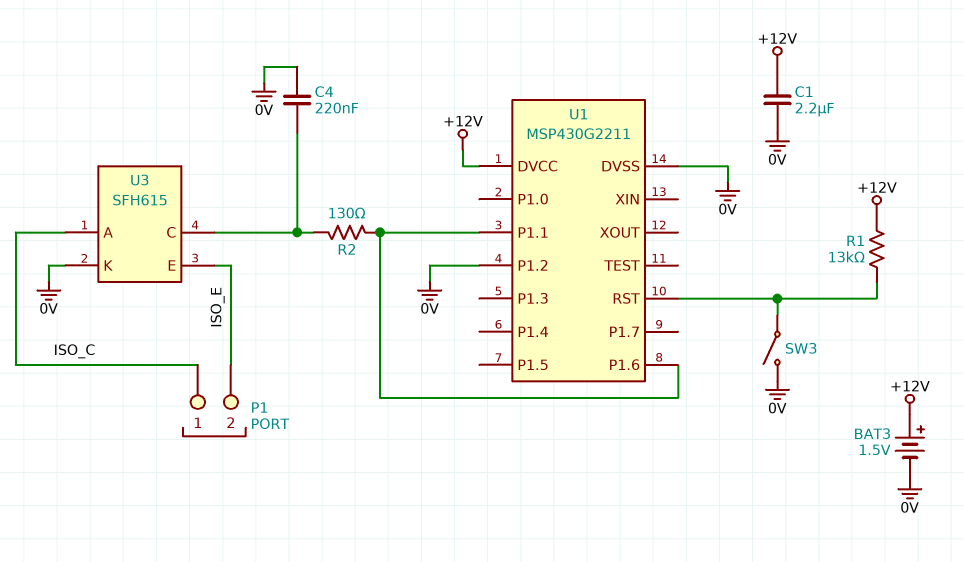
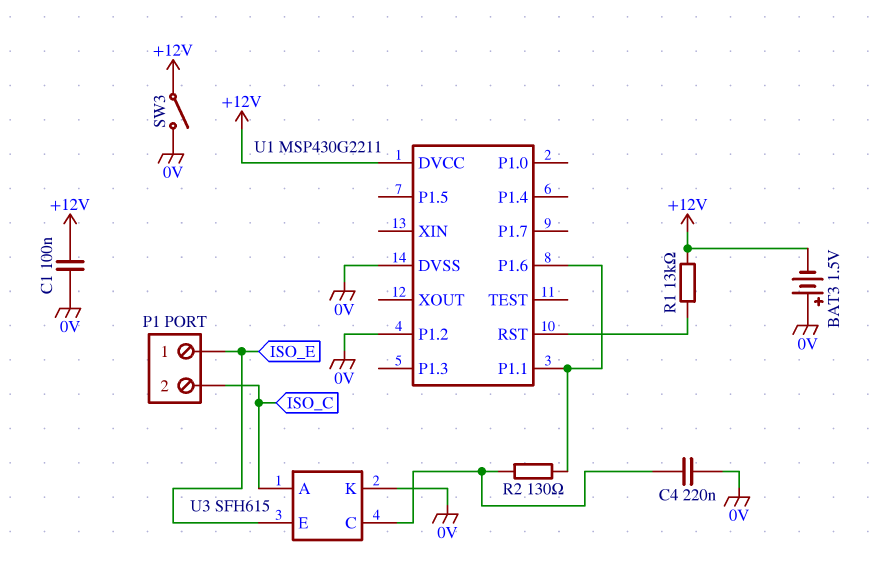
BAT3: 1.5V (plus +12V, minus 0V) -> 1.5V (plus 0V, minus +12V)
C1: 2.2uF (+12V, 0V) -> 100nF (+12V, 0V)
P1 pin 1: ISO_C -> ISO_E
P1 pin 2: ISO_E -> ISO_C
SW3: switch (0V, U1/RST) -> switch (+12V, 0V)

